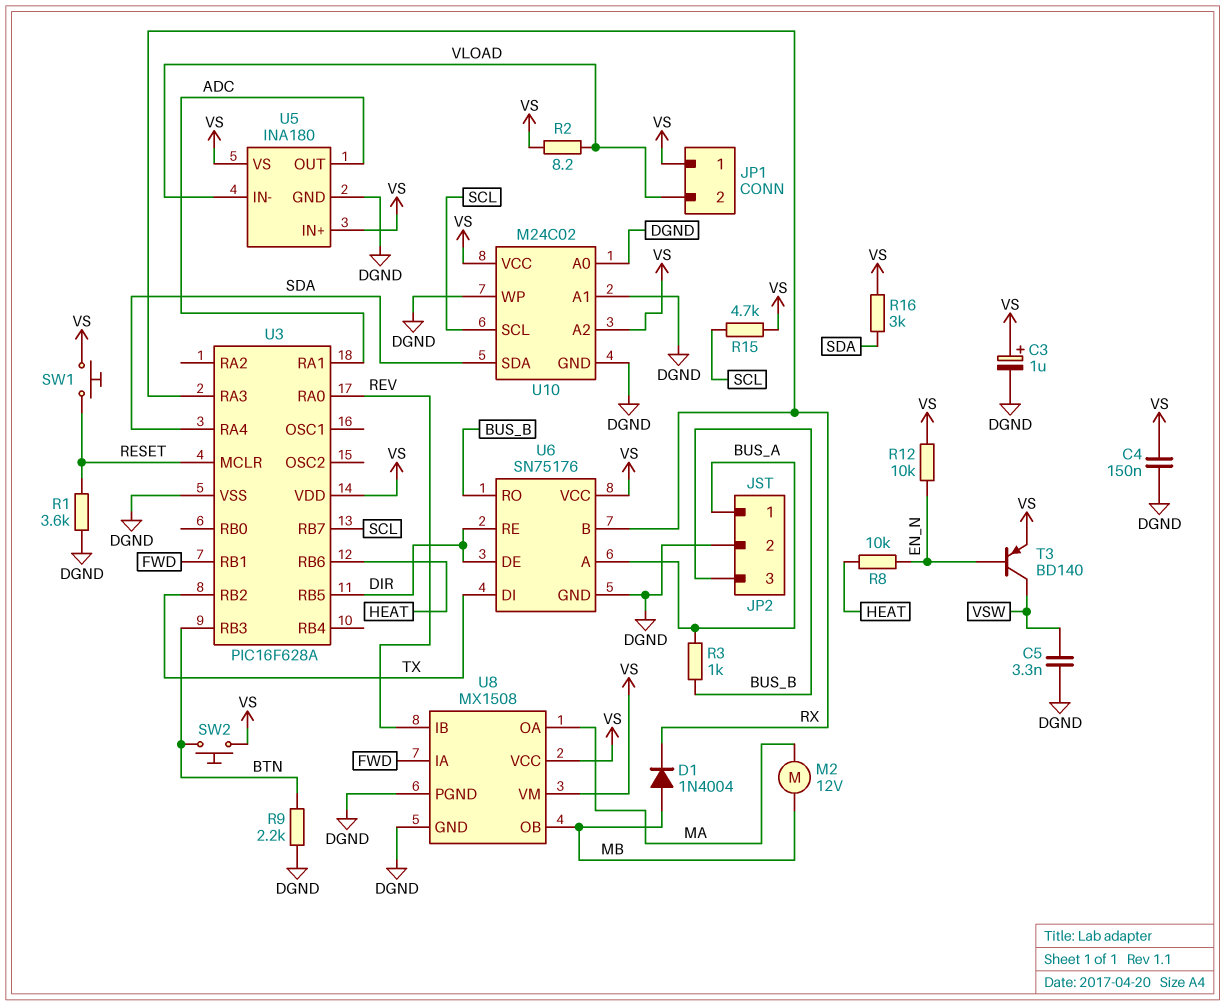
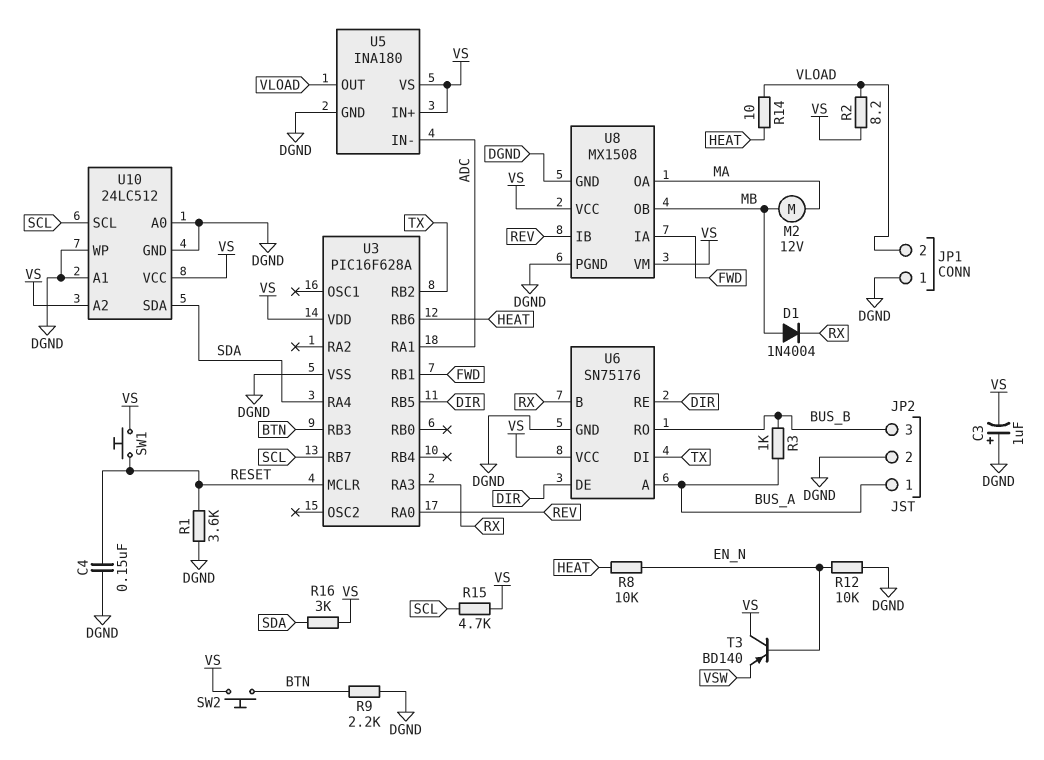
C3: 1uF (plus VS, minus DGND) -> 1uF (plus DGND, minus VS)
C4: 150nF (DGND, VS) -> 150nF (DGND, RESET)
C5: 3.3nF (DGND, VSW) -> none
JP1 pin 1: VS -> DGND
R12: 10k (EN_N, VS) -> 10k (DGND, EN_N)
R14: none -> 10 (HEAT, VLOAD)
T3: PNP BD140 (B EN_N, C VSW, E VS) -> PNP BD140 (B EN_N, C VS, E VSW)
U5 pin IN-: VLOAD -> ADC
U5 pin OUT: ADC -> VLOAD
U10: M24C02 -> 24LC512

